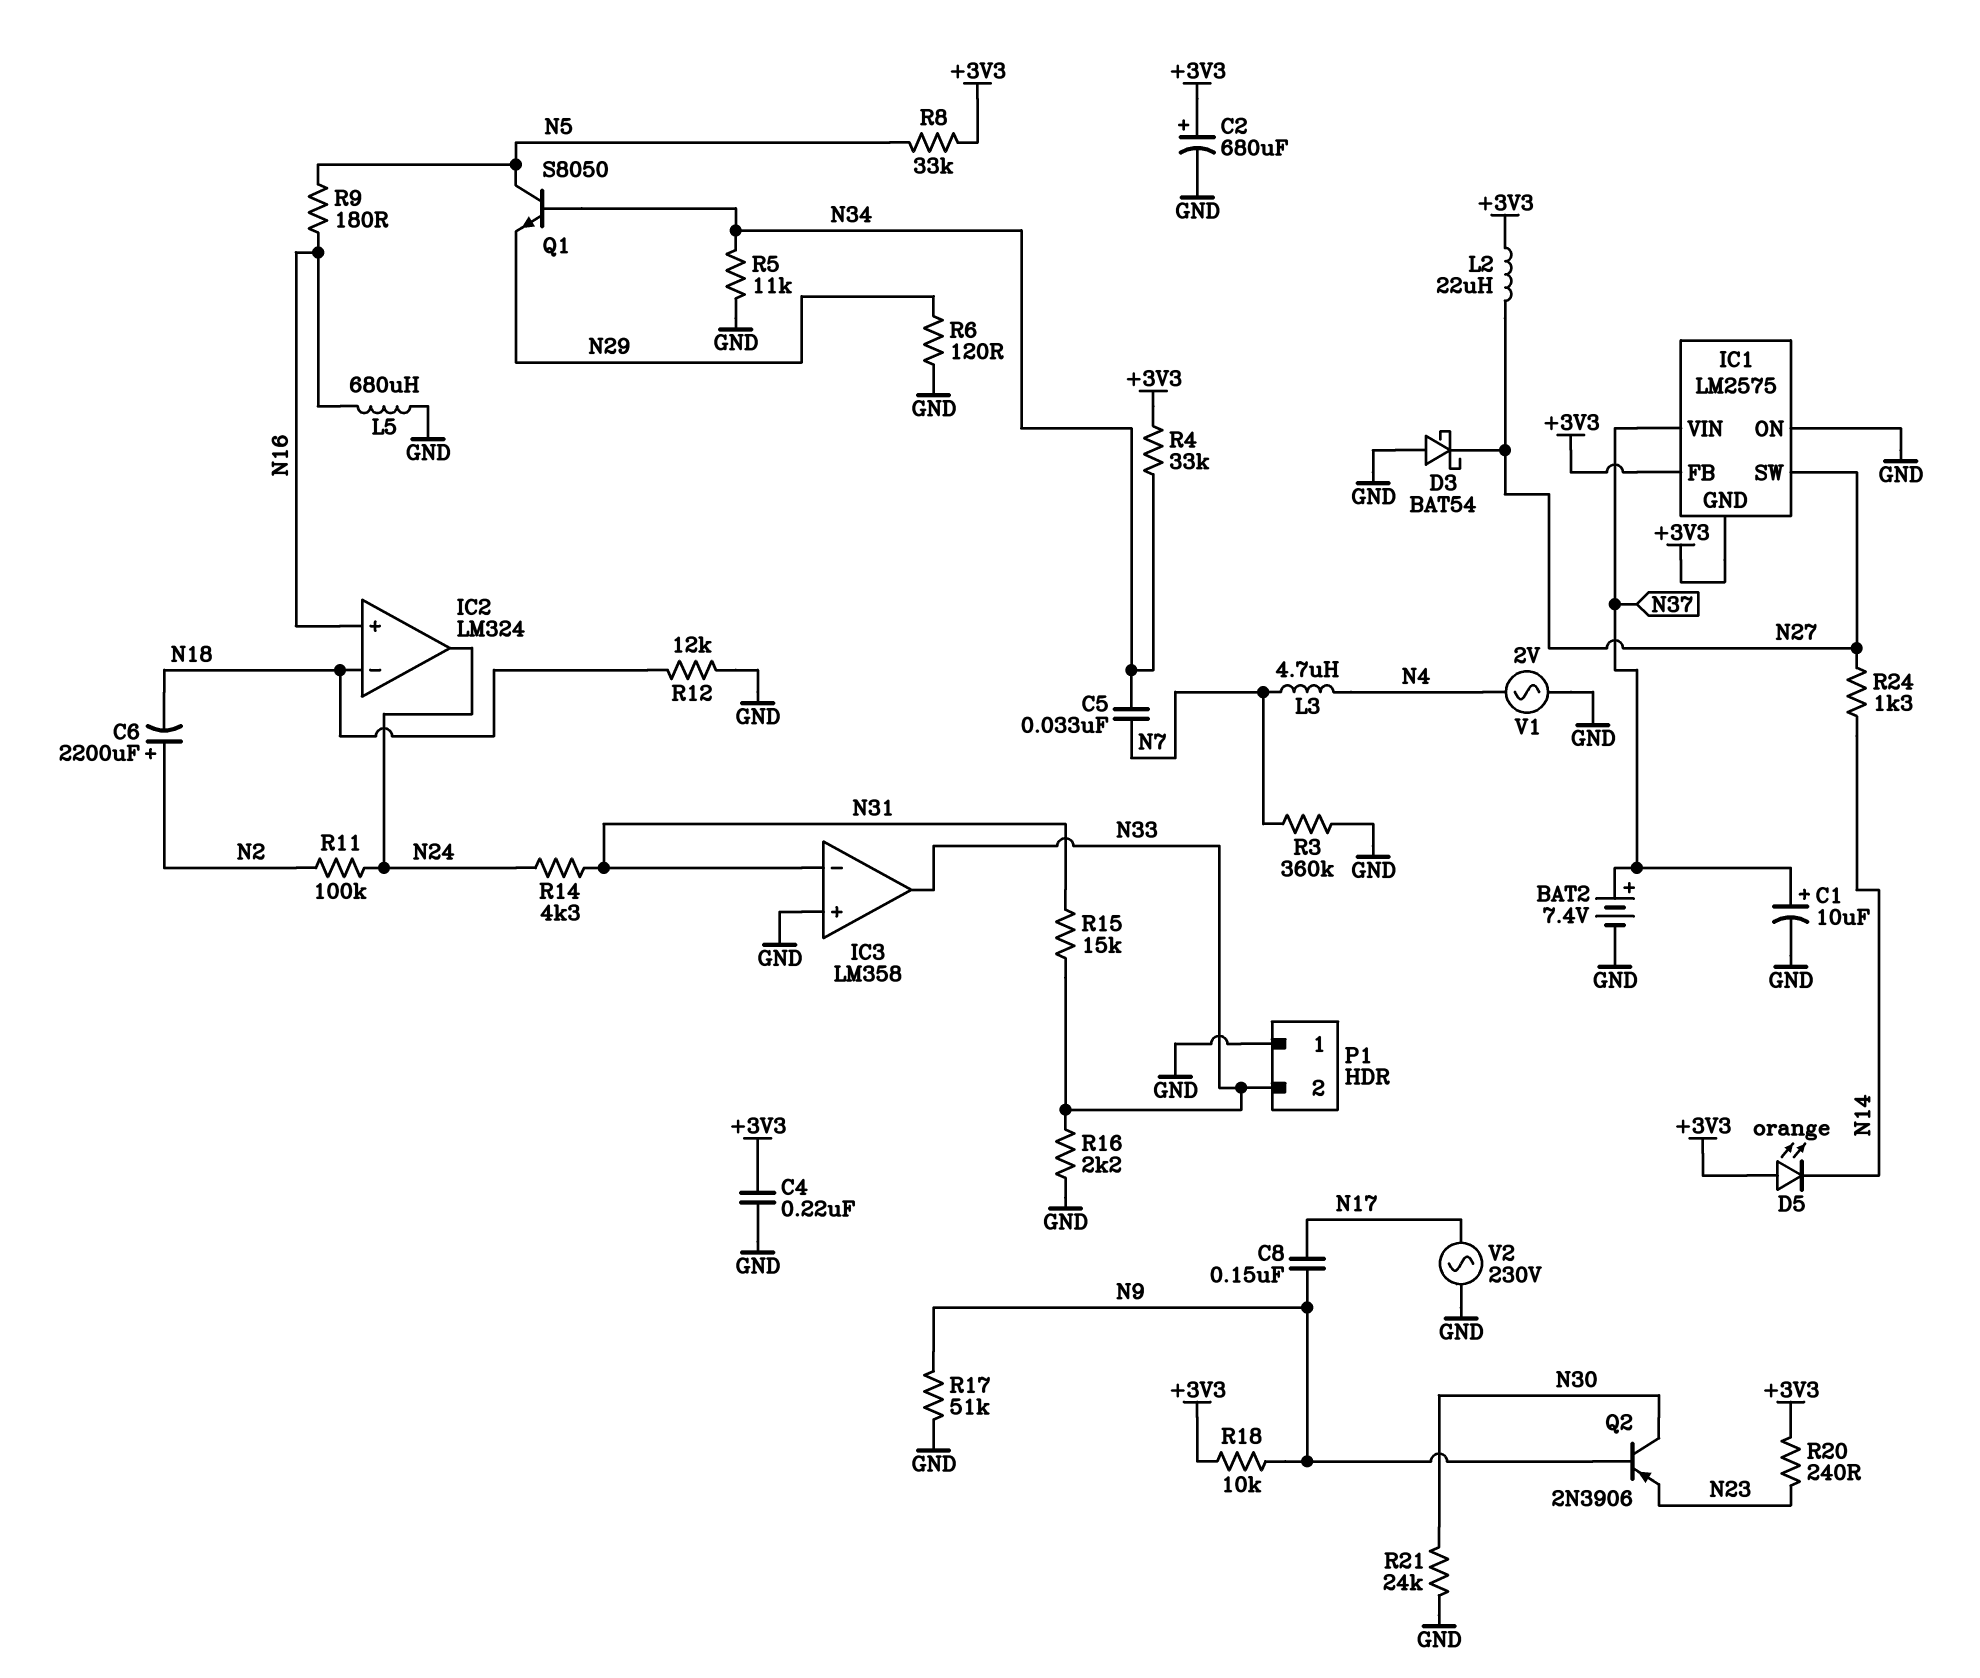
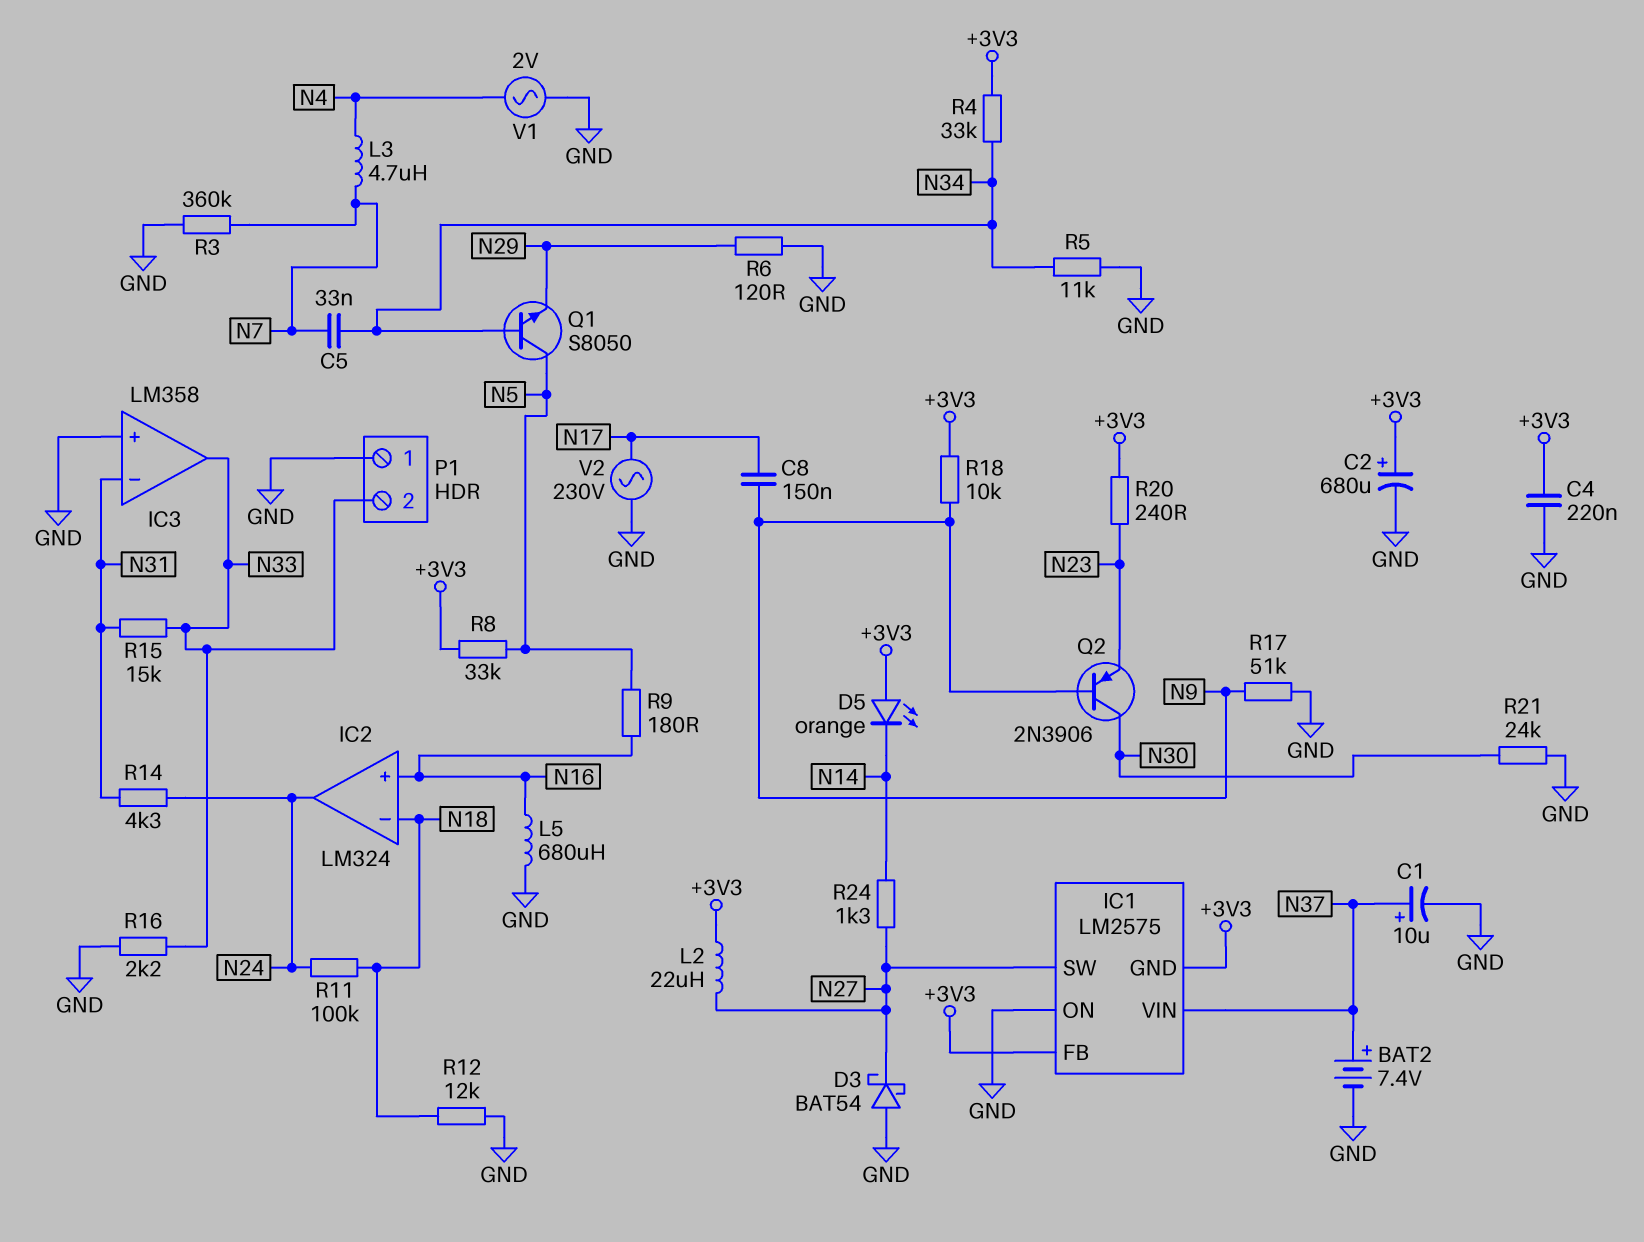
C6: 2200uF (plus N2, minus N18) -> none
R11: 100k (N2, N24) -> 100k (N18, N24)

